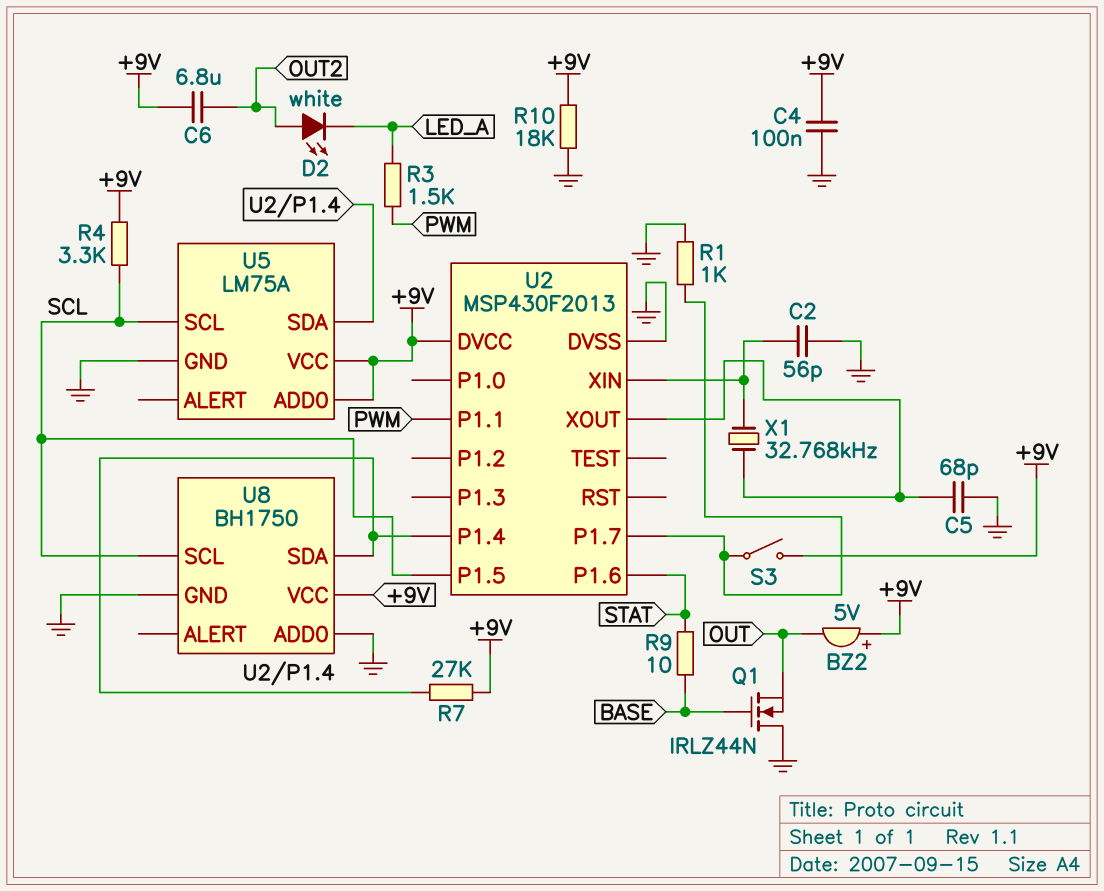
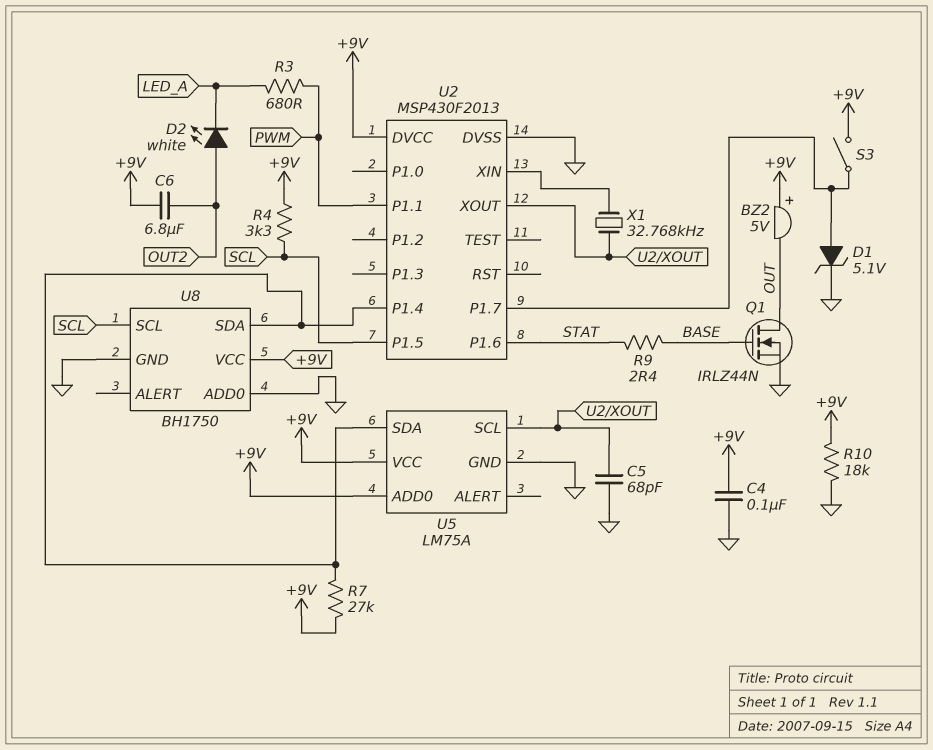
C2: 56pF (GND, U2/XIN) -> none
D1: none -> zener 5.1V (A U2/P1.7, K GND)
Q1: NMOS IRLZ44N (G BASE, D GND, S OUT) -> NMOS IRLZ44N (G BASE, D OUT, S GND)
R1: 1k (GND, U2/P1.7) -> none
R3: 1.5k (LED_A, PWM) -> 680 (LED_A, PWM)
R9: 10 (BASE, STAT) -> 2.4 (BASE, STAT)
U5 pin SCL: SCL -> U2/XOUT

